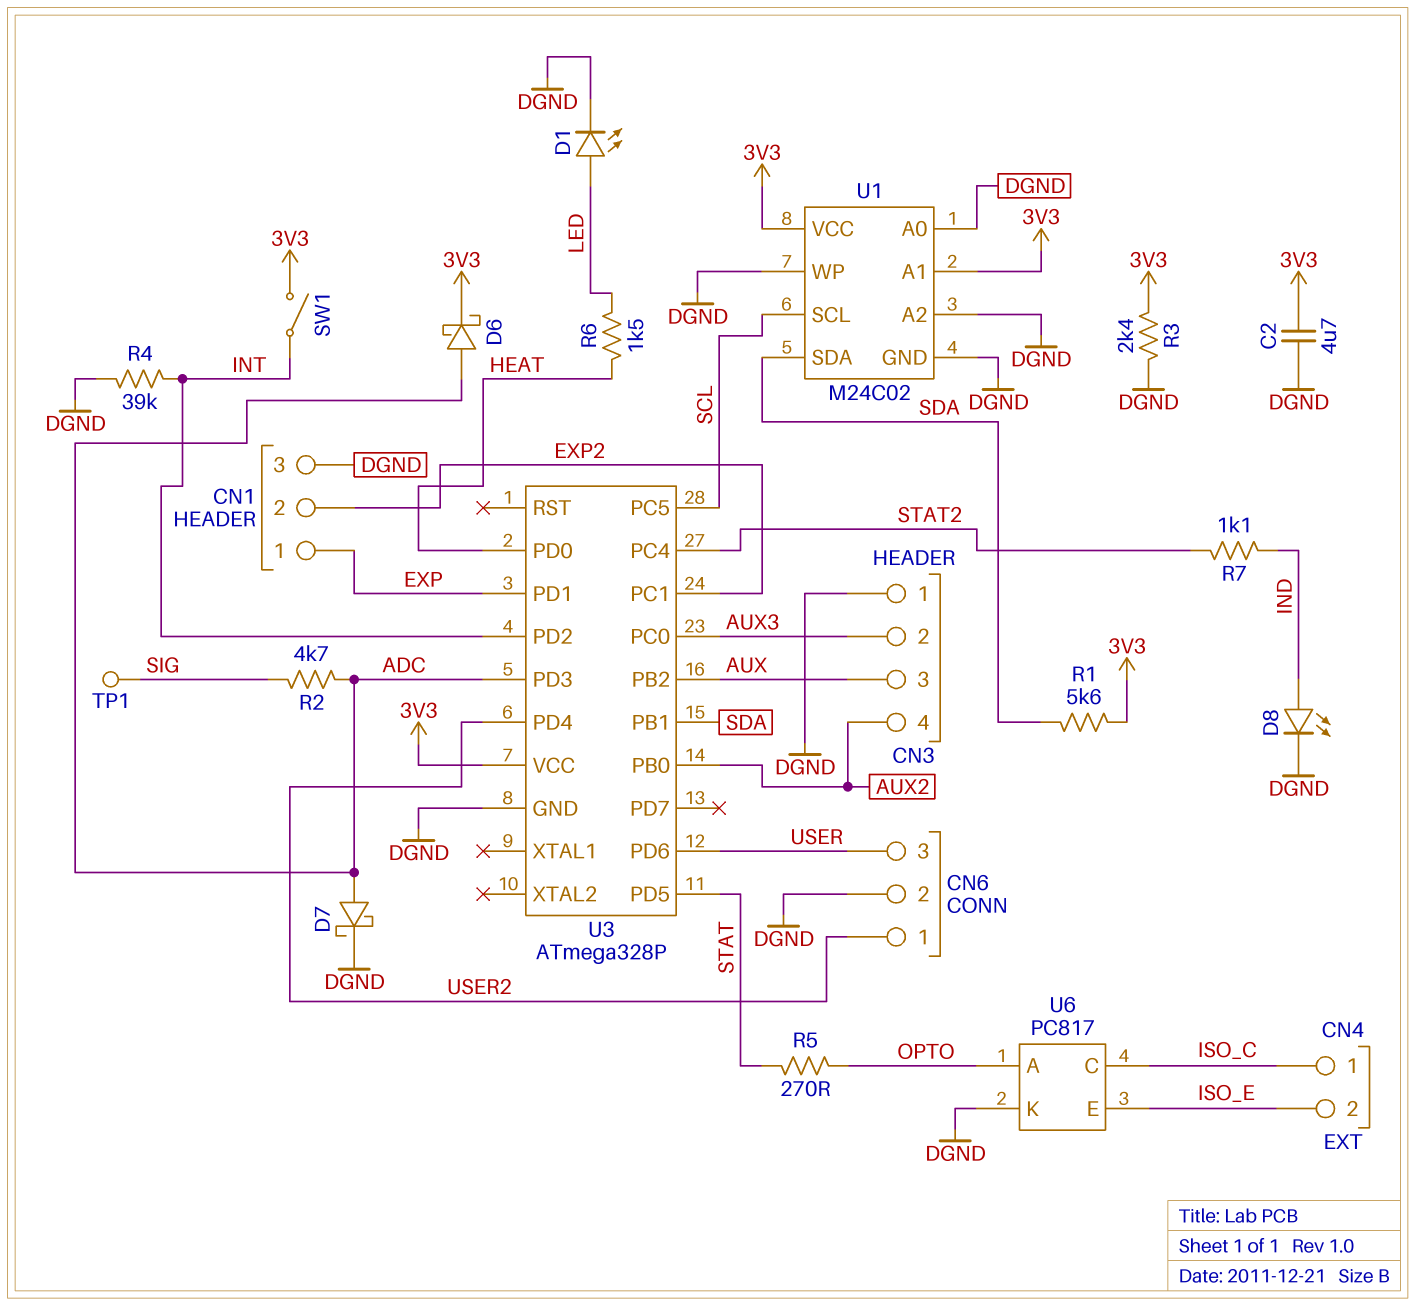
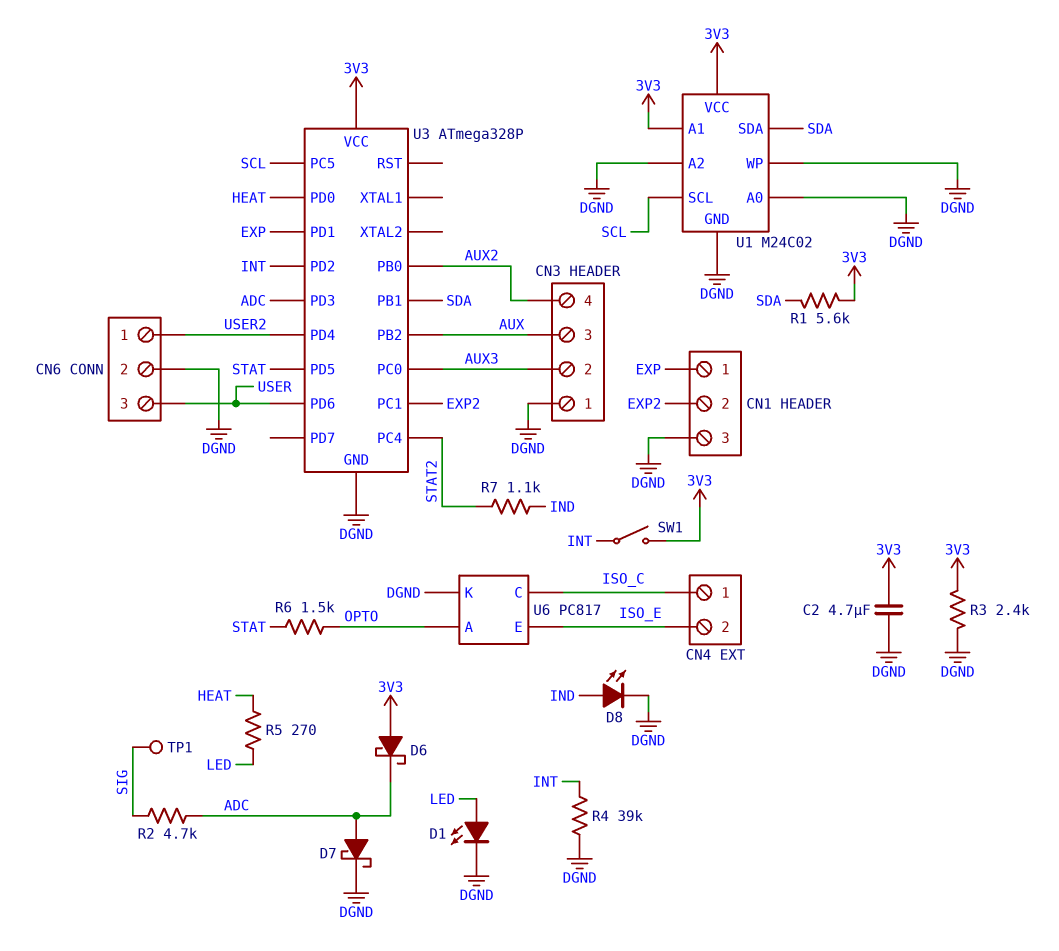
D6: schottky (A ADC, K 3V3) -> schottky (A 3V3, K ADC)
R5: 270 (OPTO, STAT) -> 270 (HEAT, LED)
R6: 1.5k (HEAT, LED) -> 1.5k (OPTO, STAT)

